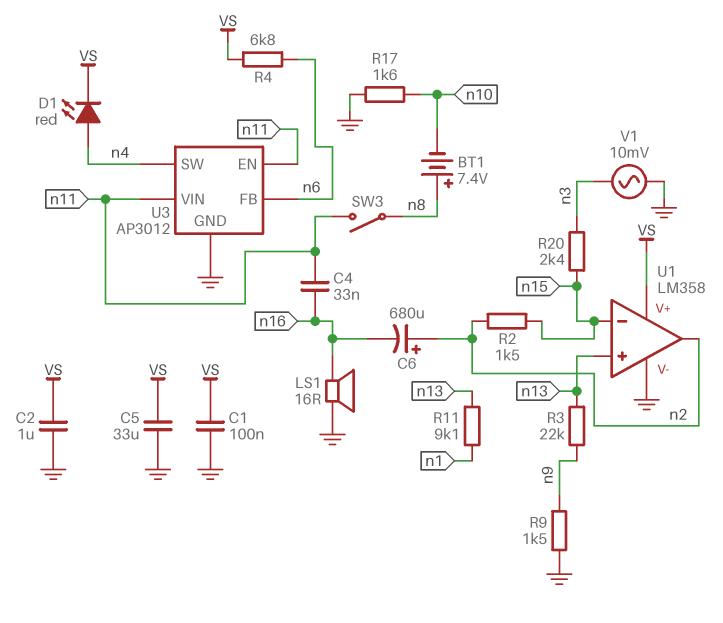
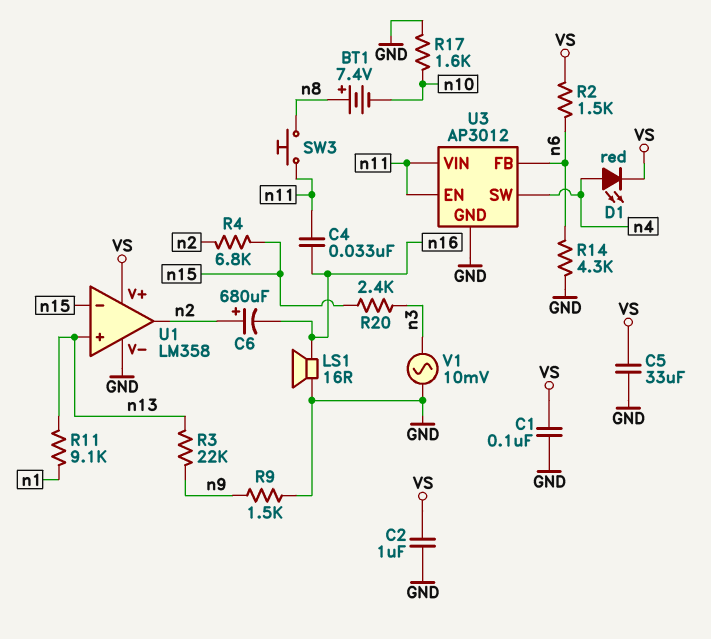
R2: 1.5k (n2, n15) -> 1.5k (VS, n6)
R4: 6.8k (VS, n6) -> 6.8k (n2, n15)
R14: none -> 4.3k (GND, n6)
SW3: switch (n8, n11) -> button (n8, n11)

